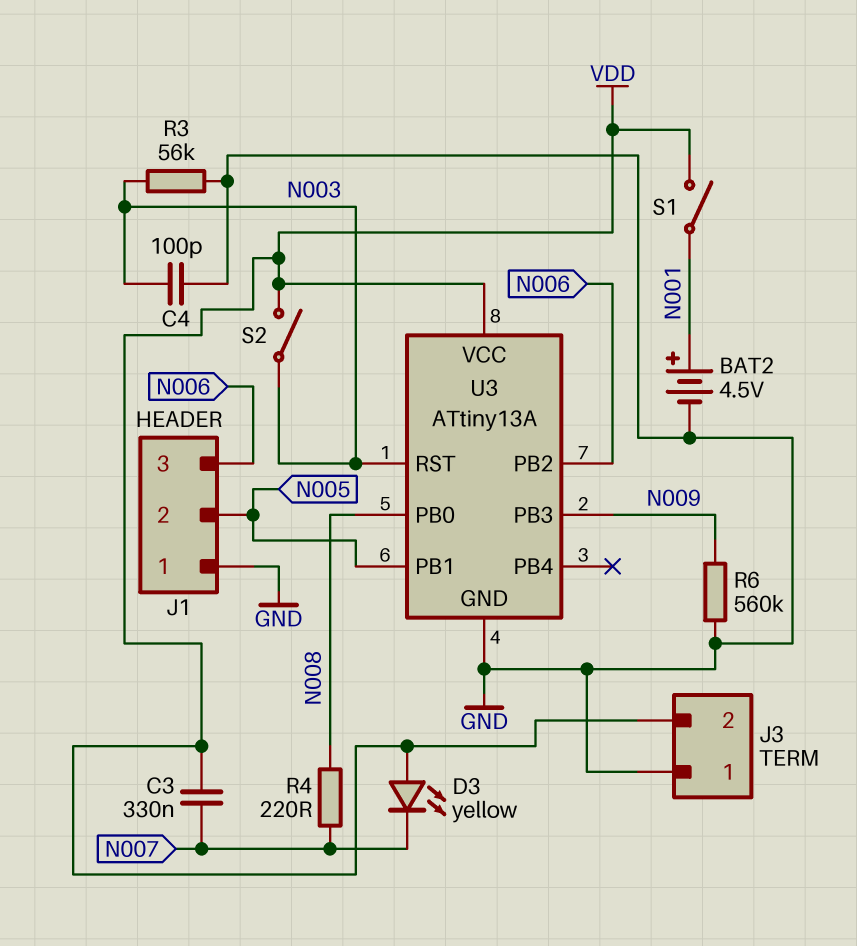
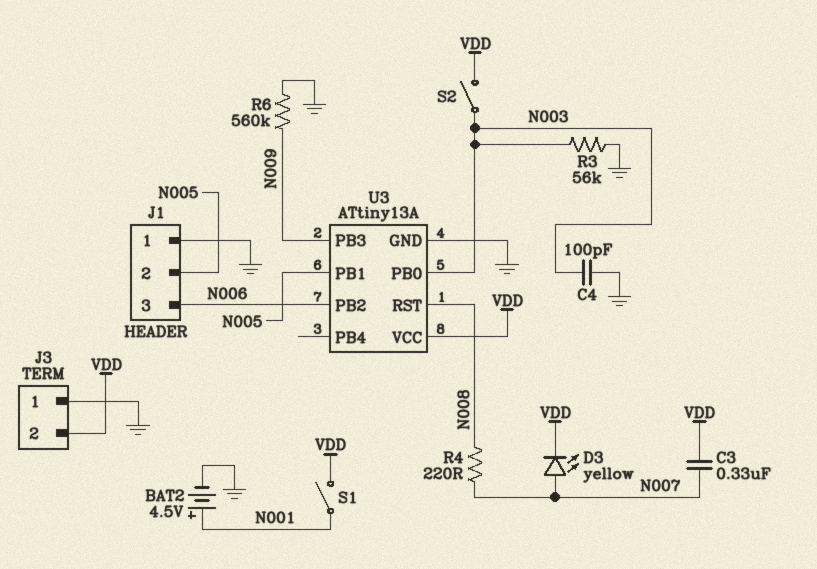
D3: LED yellow (A VDD, K N007) -> LED yellow (A N007, K VDD)
U3 pin PB0: N008 -> N003
U3 pin RST: N003 -> N008

